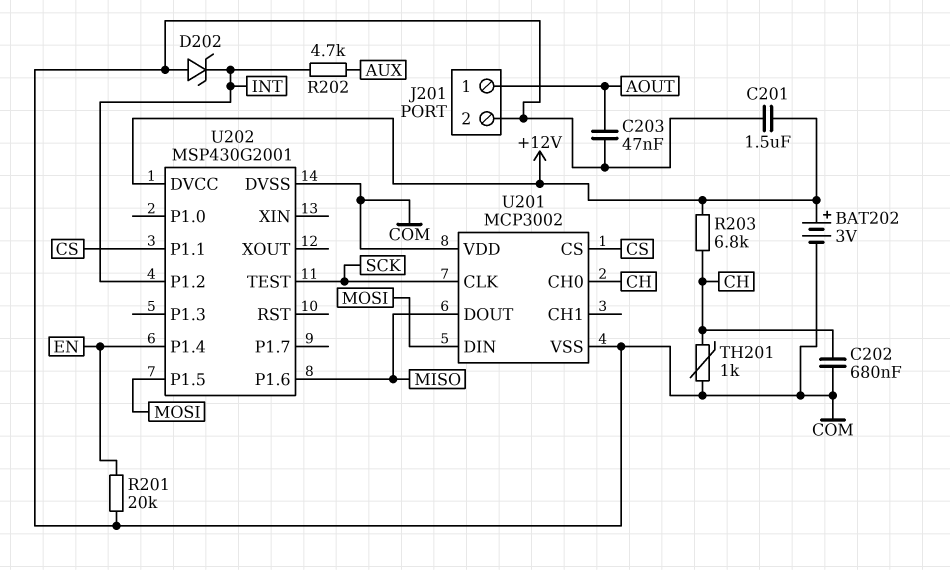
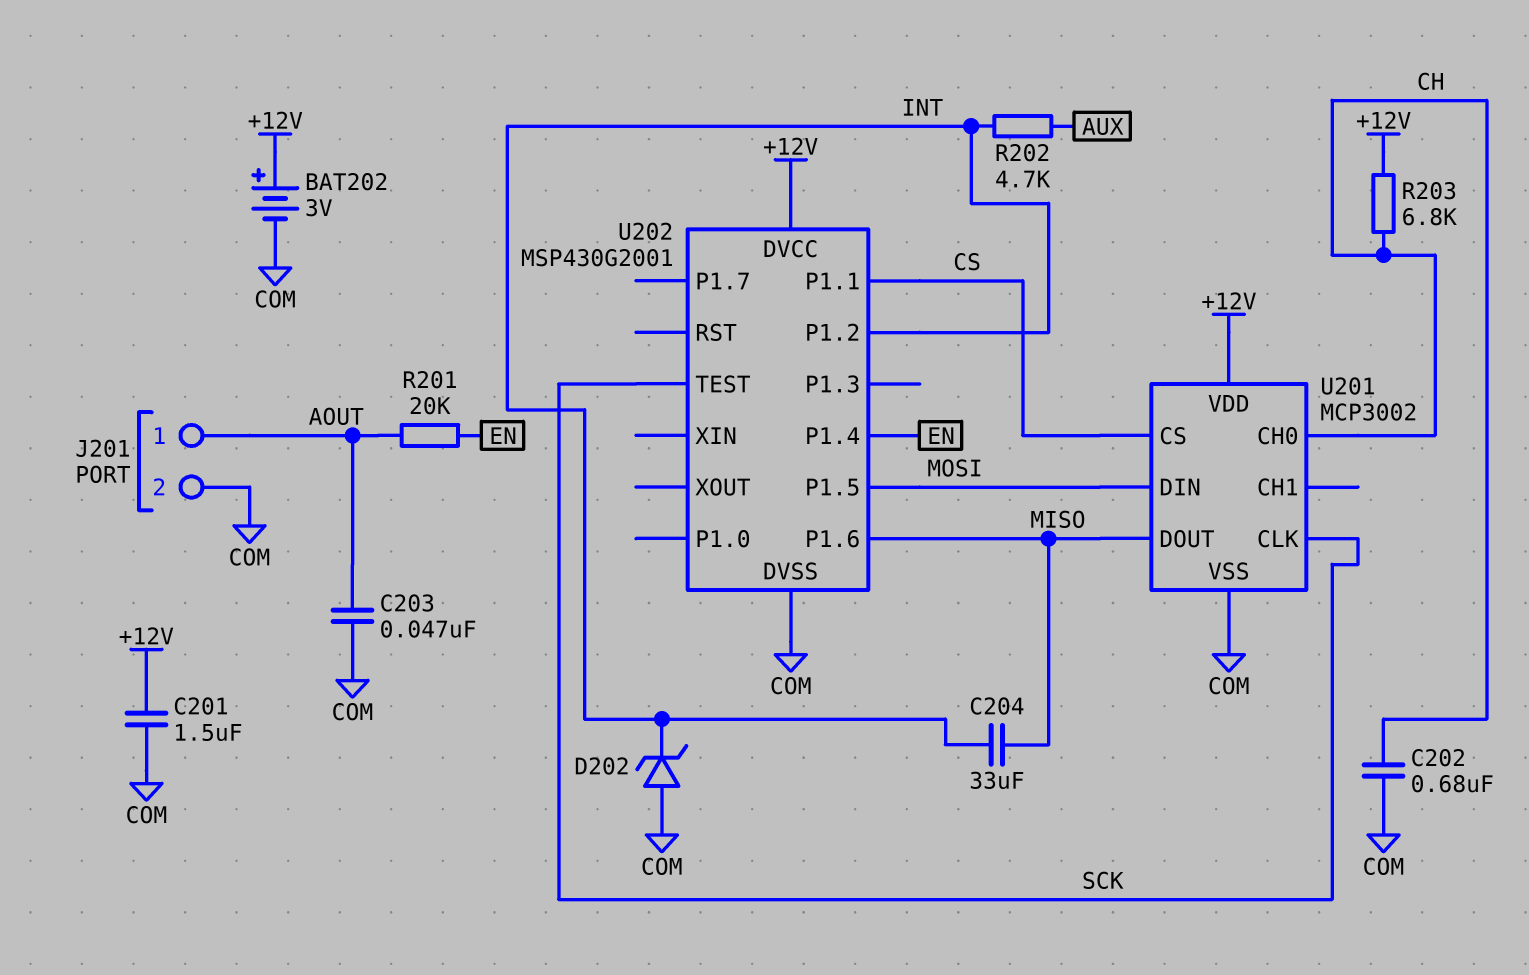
C204: none -> 33uF (INT, MISO)
R201: 20k (COM, EN) -> 20k (AOUT, EN)
TH201: 1k (CH, COM) -> none
U201 pin VDD: COM -> +12V

